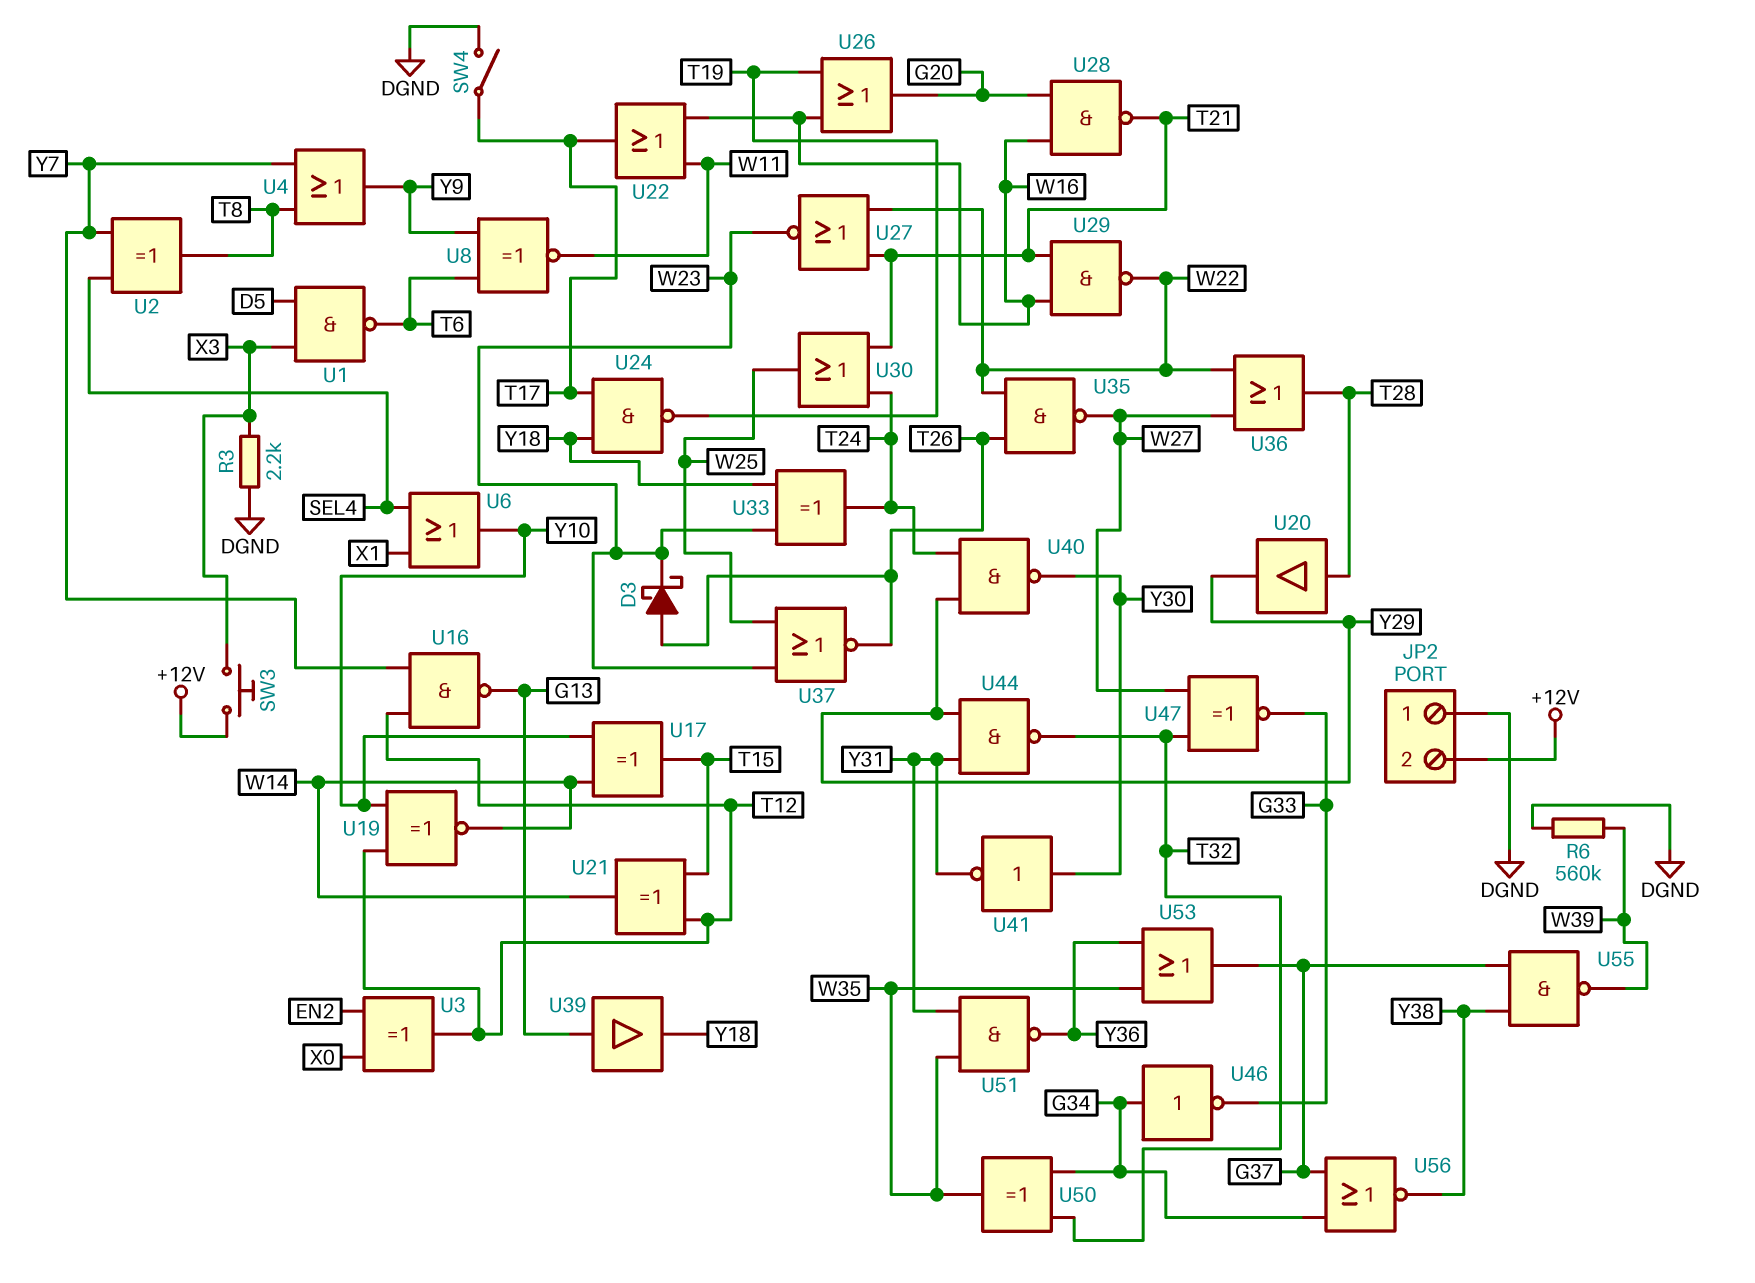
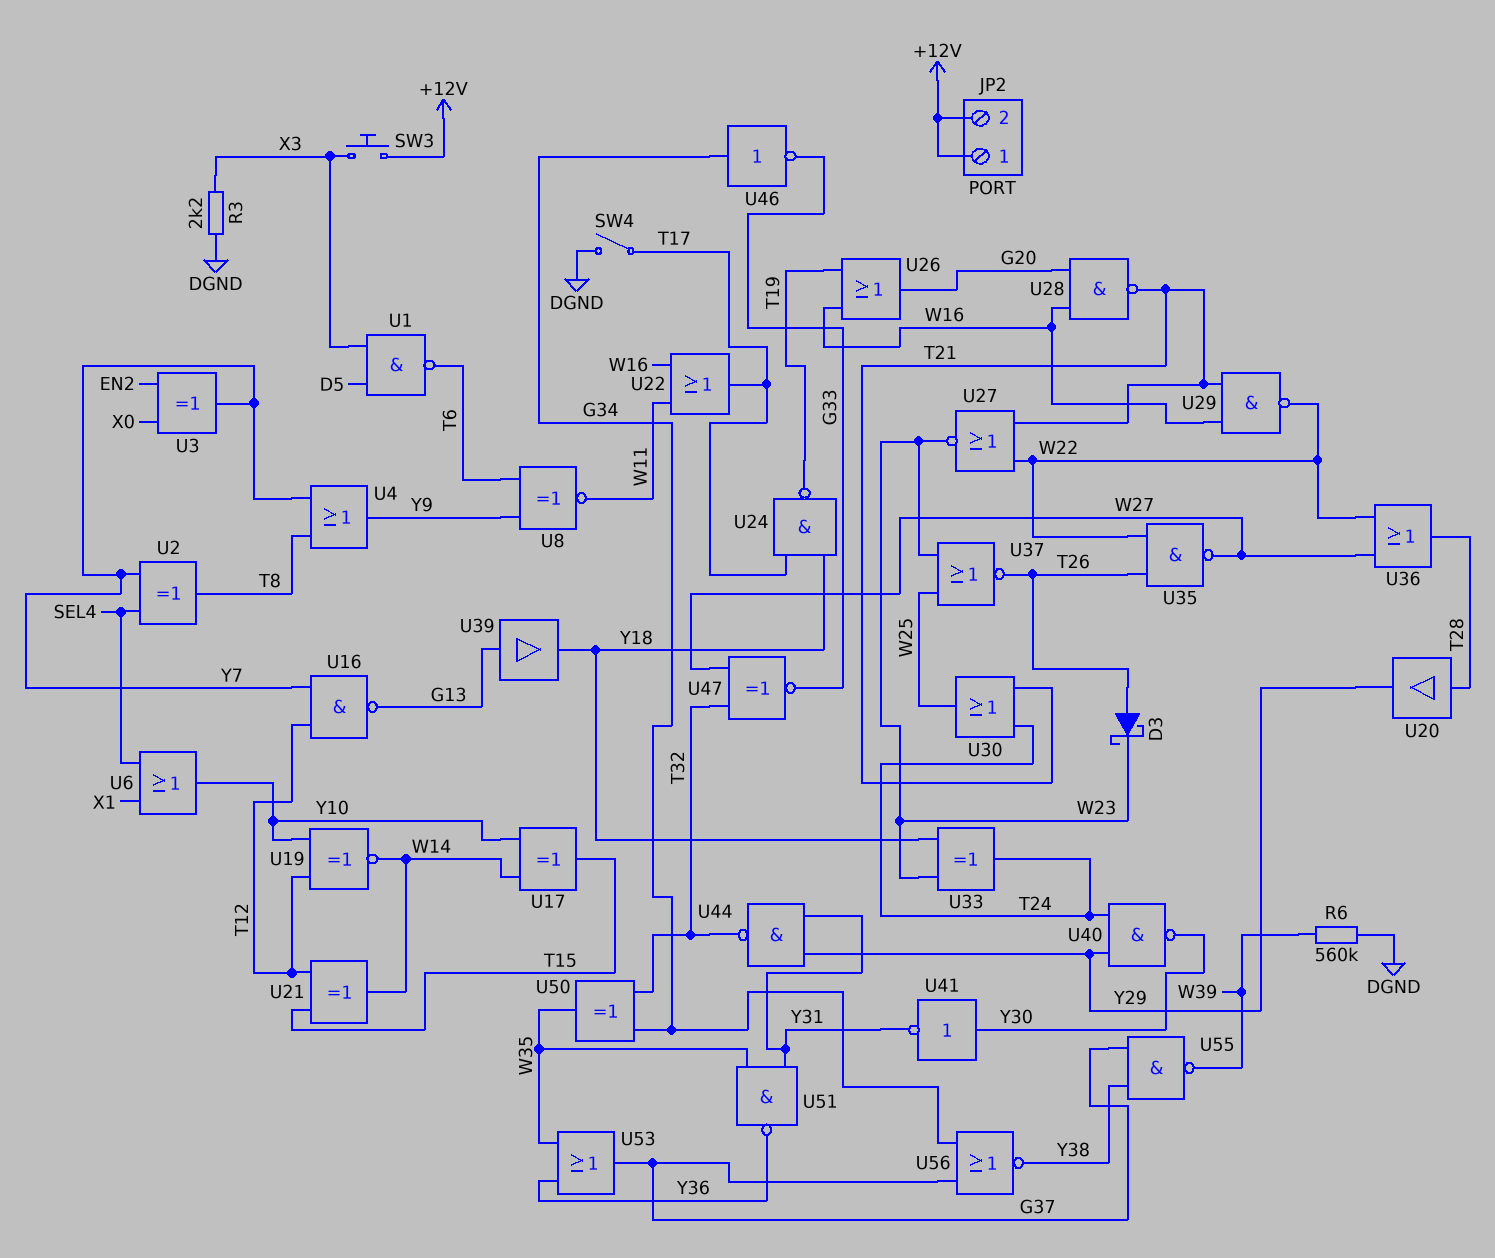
JP2 pin 1: DGND -> +12V
U3: XOR (in EN2, in X0, out T12) -> XOR (in EN2, in X0, out Y7)

